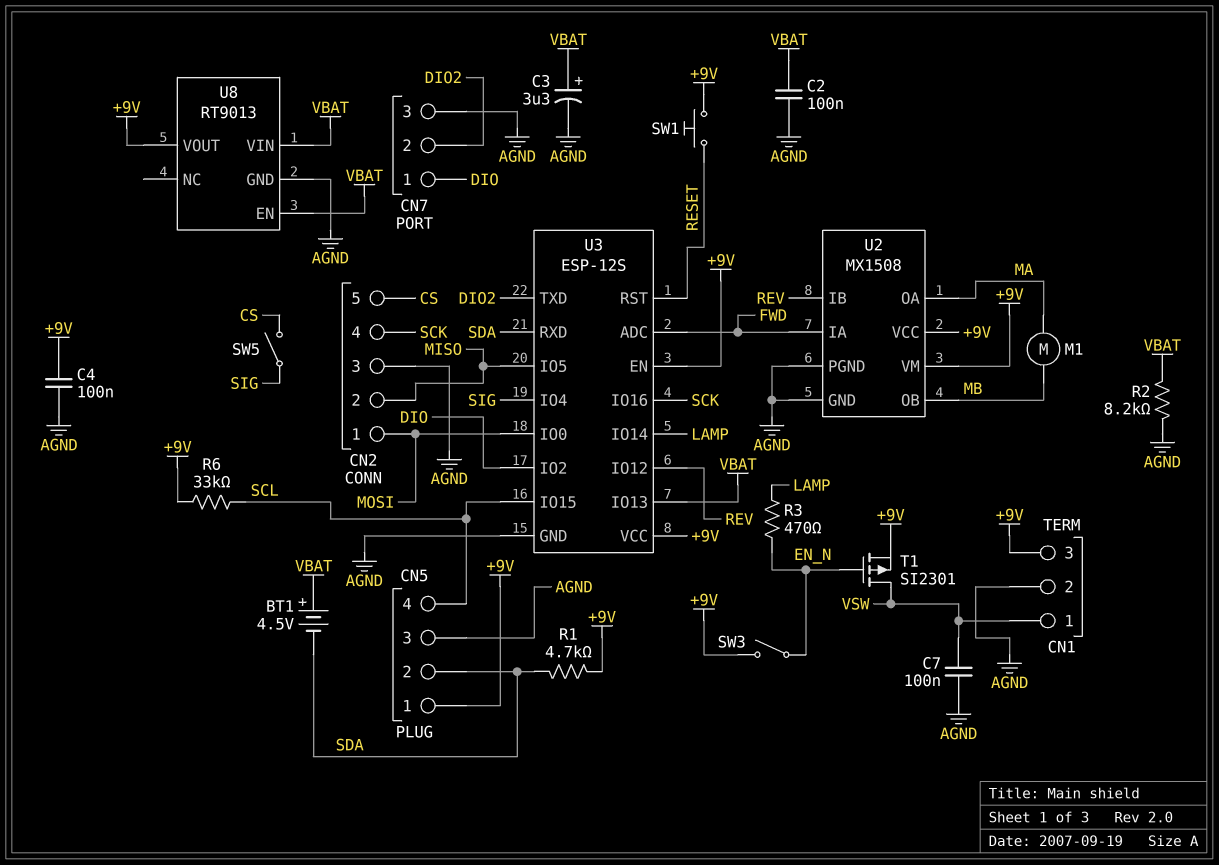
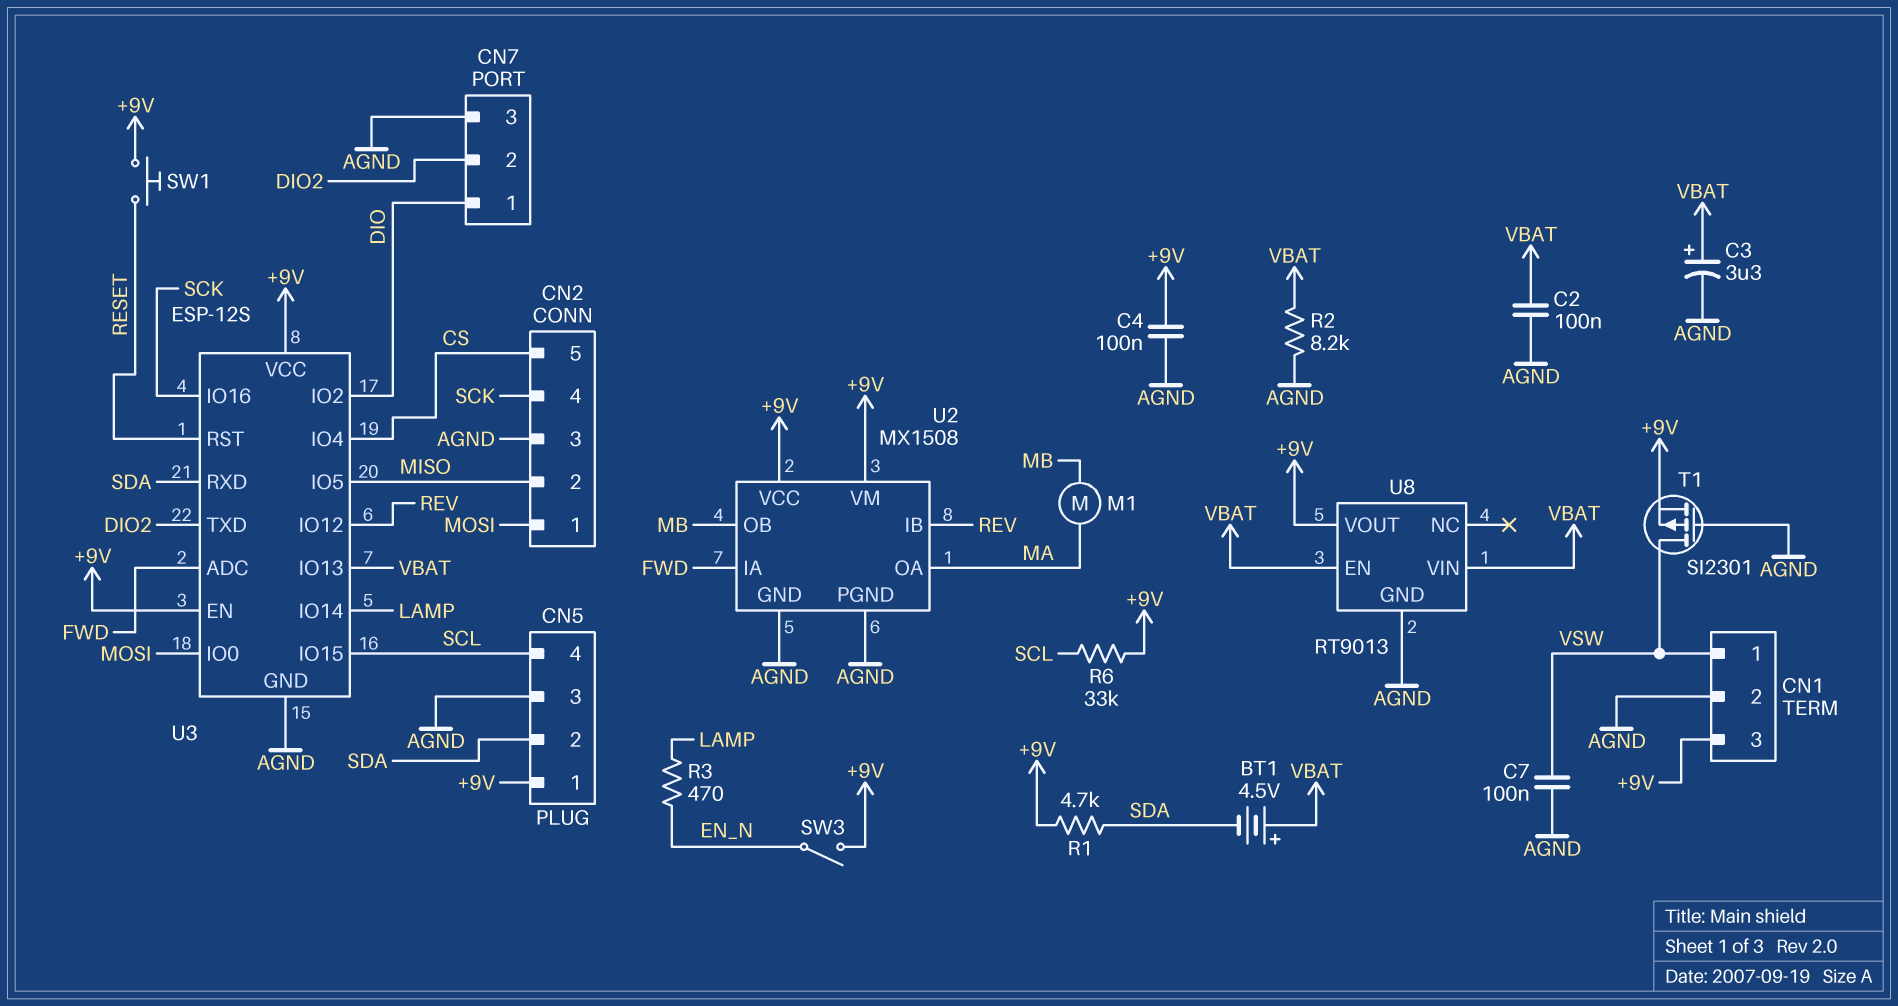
SW5: switch (CS, SIG) -> none
T1: PMOS SI2301 (G EN_N, D VSW, S +9V) -> PMOS SI2301 (G AGND, D VSW, S +9V)
U3 pin IO4: SIG -> CS

